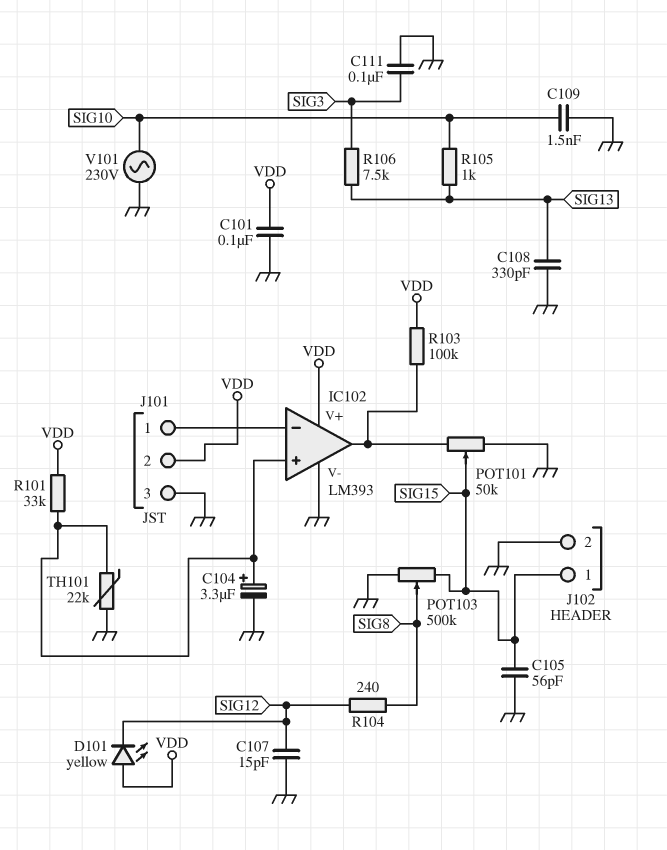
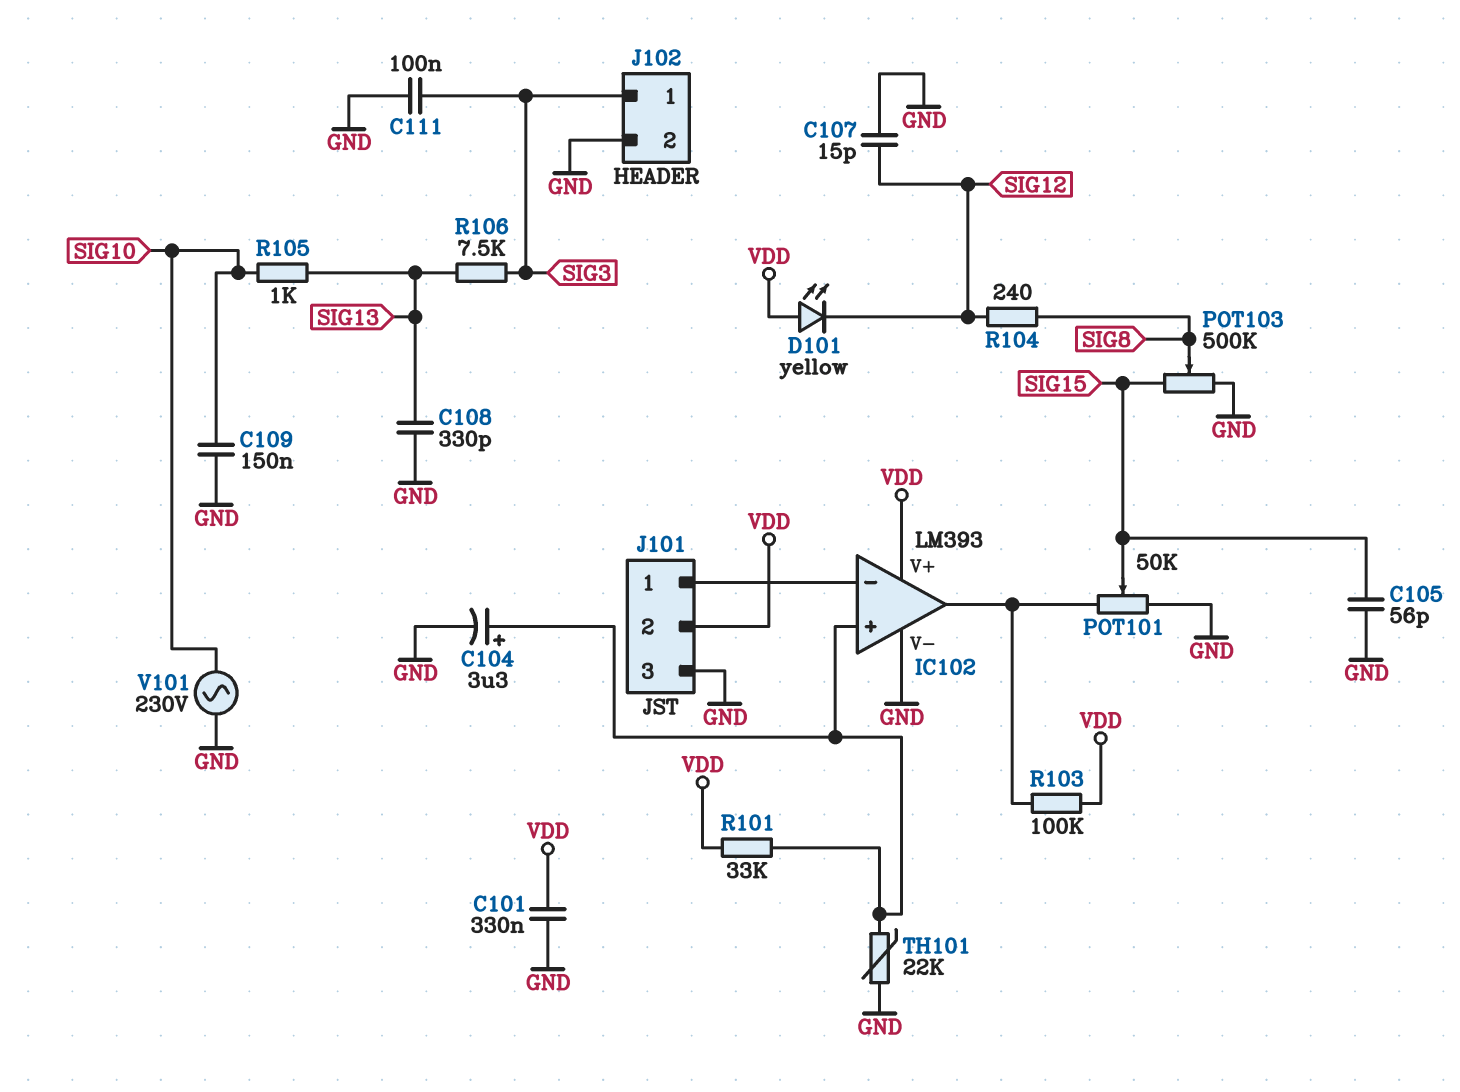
C101: 100nF (GND, VDD) -> 330nF (GND, VDD)
C109: 1.5nF (GND, SIG10) -> 150nF (GND, SIG10)
J102 pin 1: SIG15 -> SIG3

